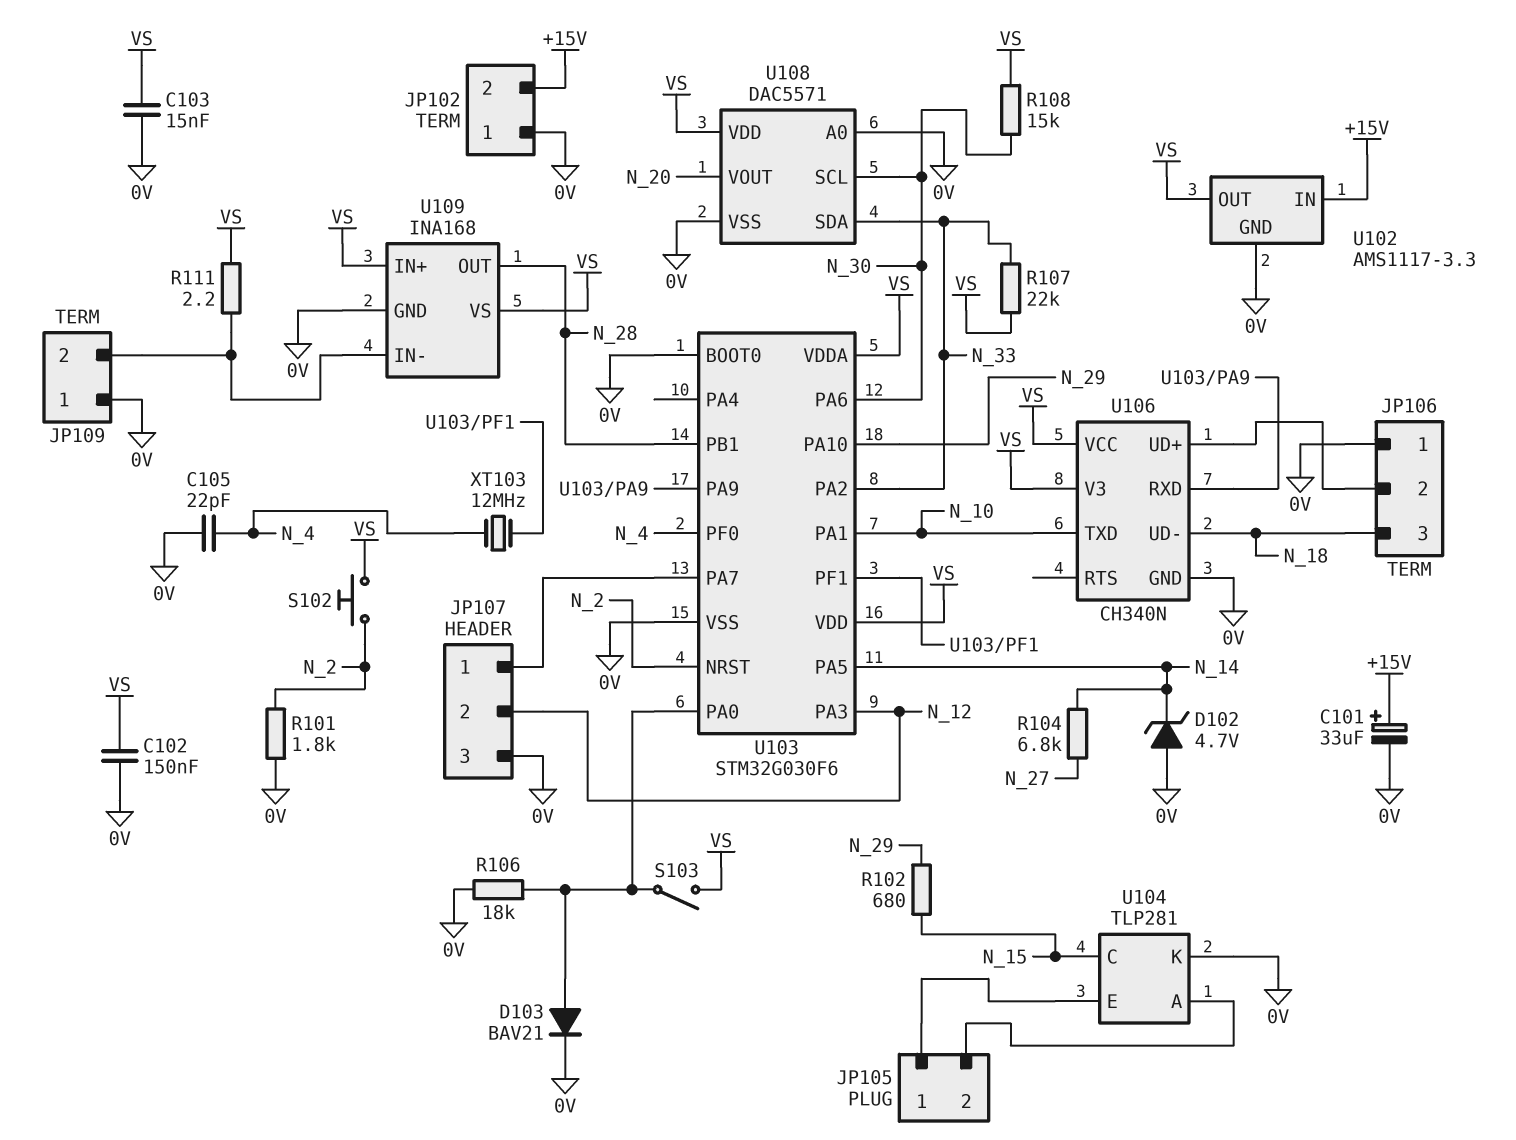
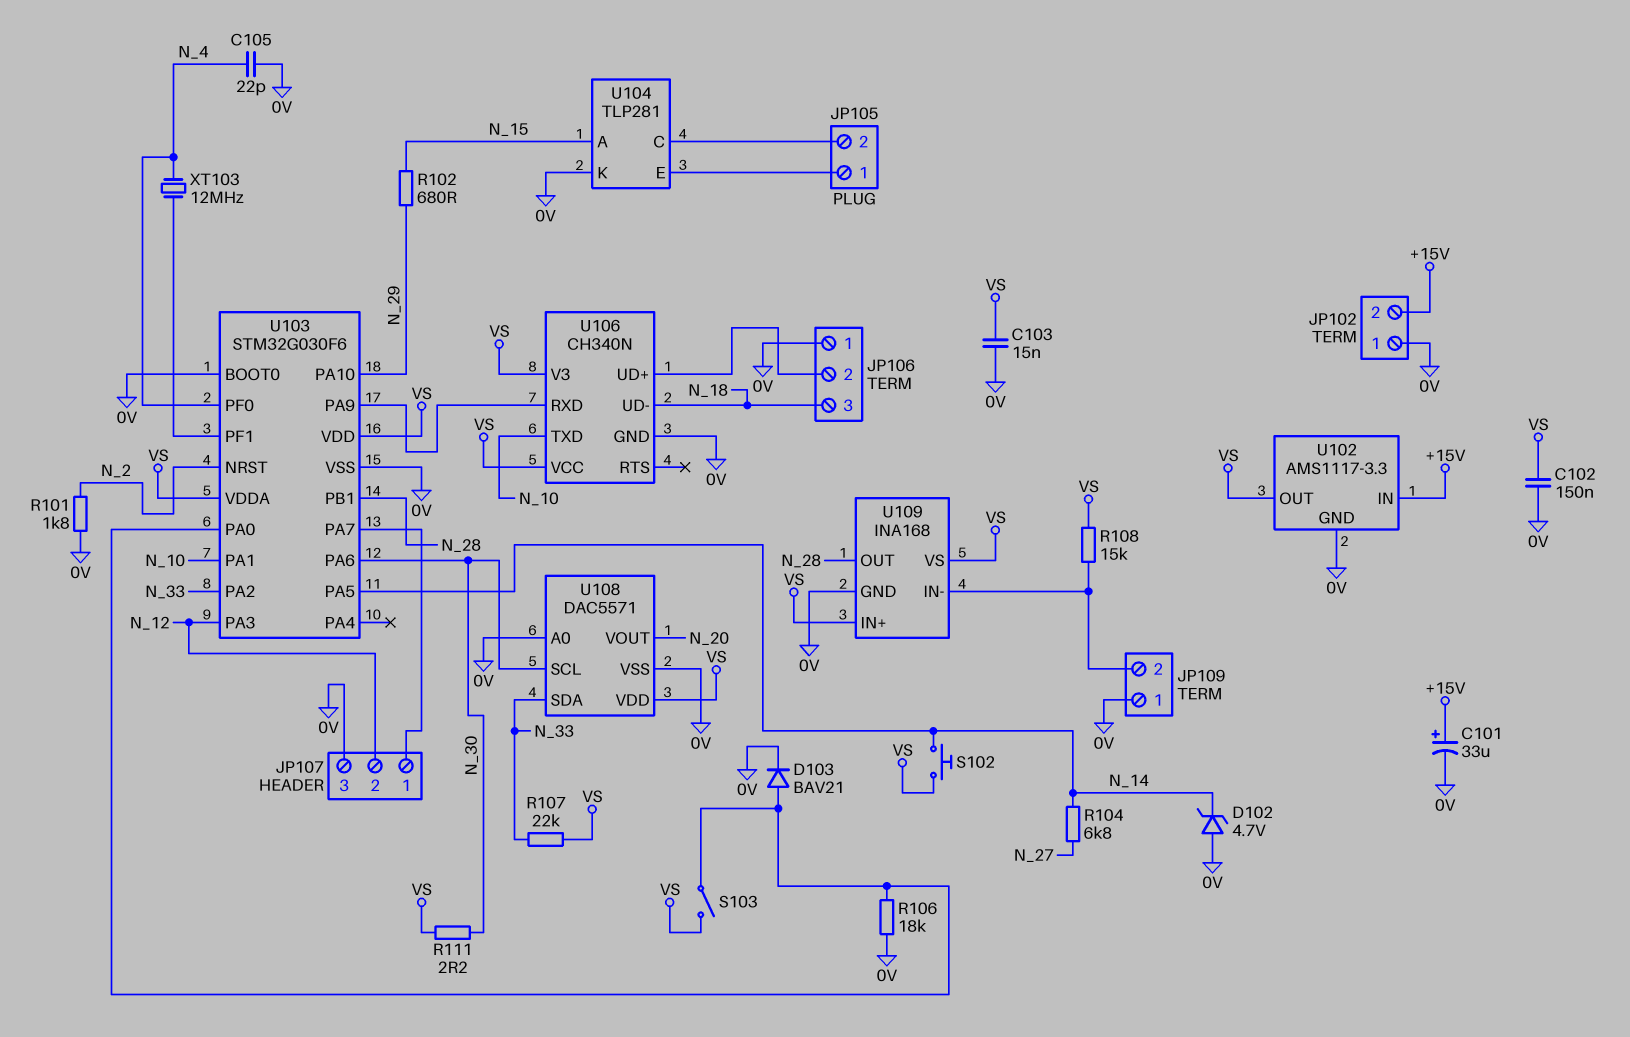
R108: 15k (N_30, VS) -> 15k (JP109/2, VS)
R111: 2.2 (JP109/2, VS) -> 2.2 (N_30, VS)
S102: button (N_2, VS) -> button (N_14, VS)
U104 pin A: JP105/2 -> N_15
U104 pin C: N_15 -> JP105/2

